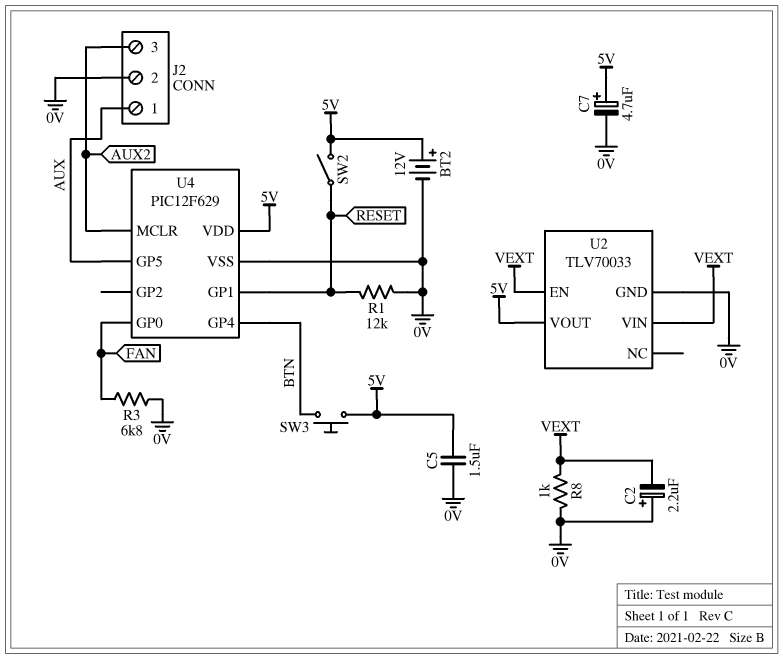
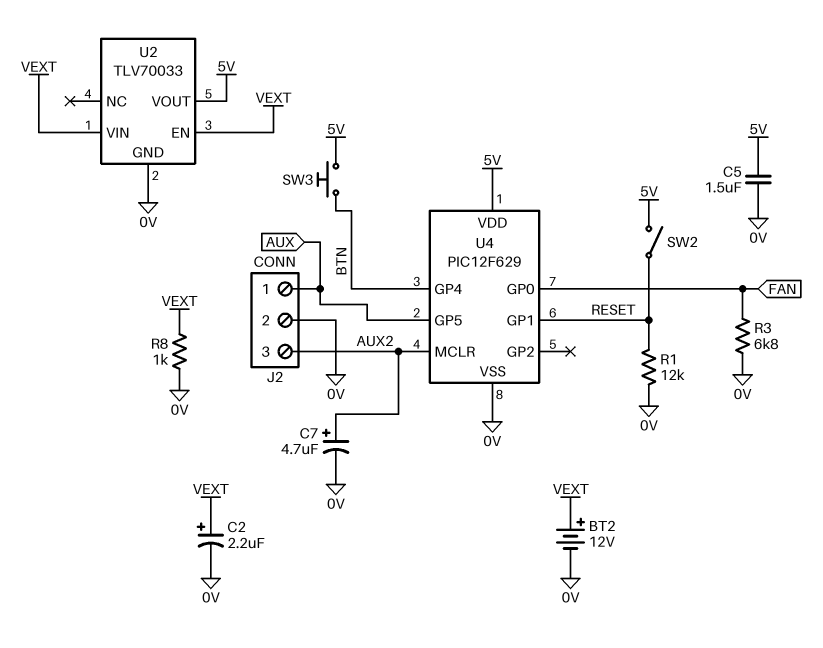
BT2: 12V (plus 5V, minus 0V) -> 12V (plus VEXT, minus 0V)
C2: 2.2uF (plus 0V, minus VEXT) -> 2.2uF (plus VEXT, minus 0V)
C7: 4.7uF (plus 5V, minus 0V) -> 4.7uF (plus AUX2, minus 0V)

